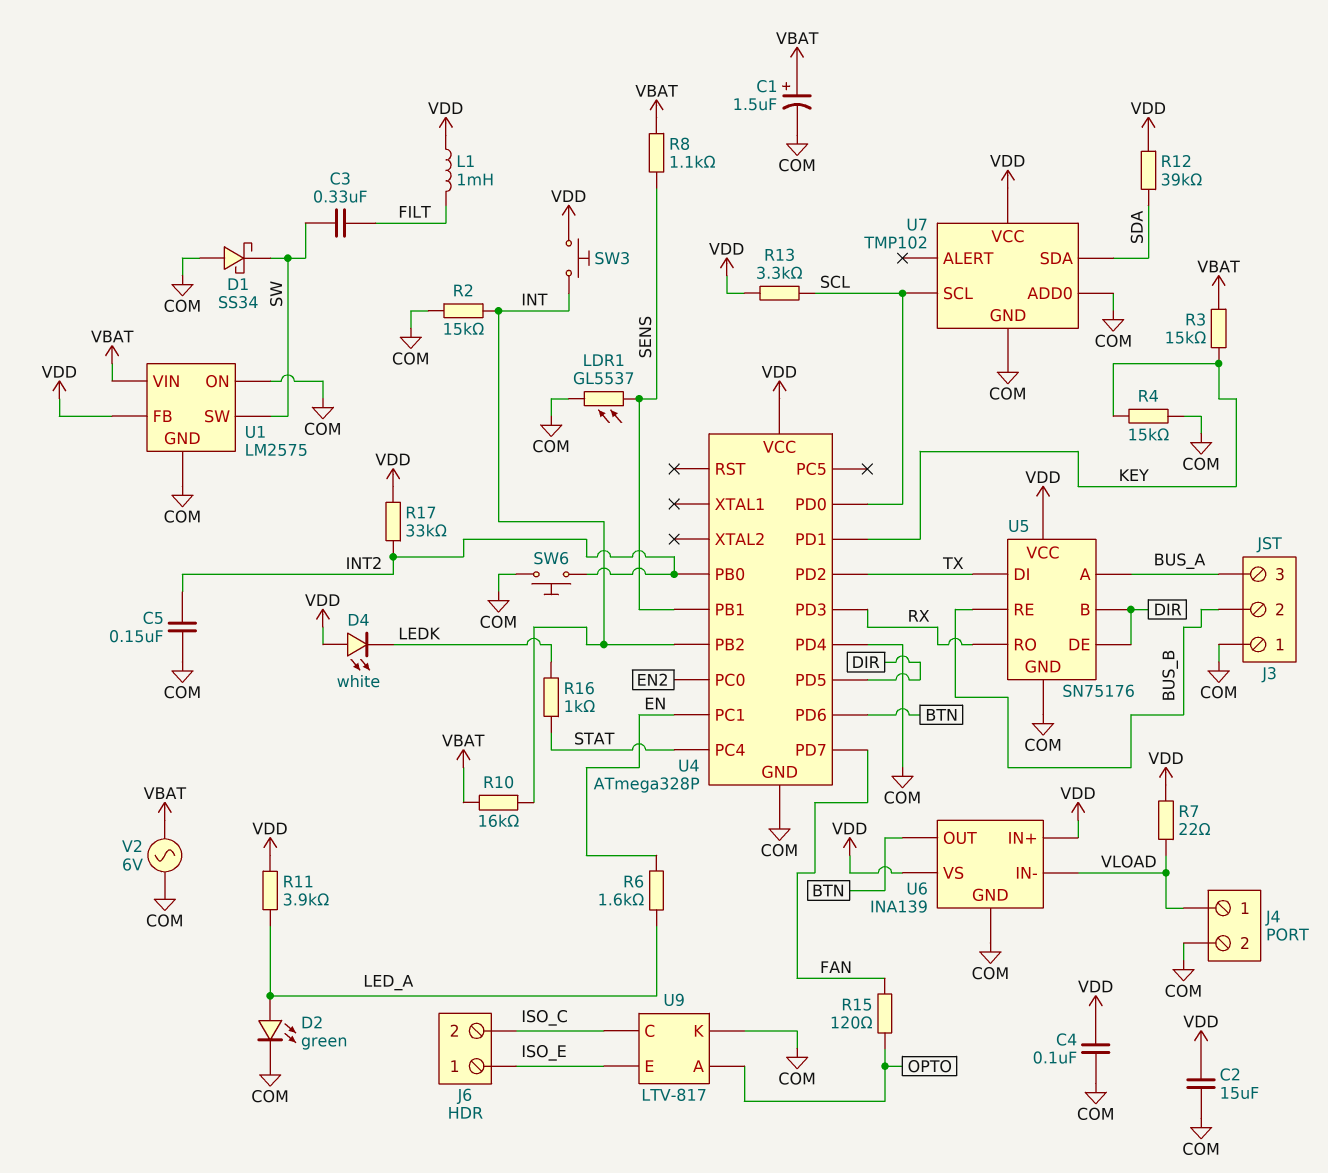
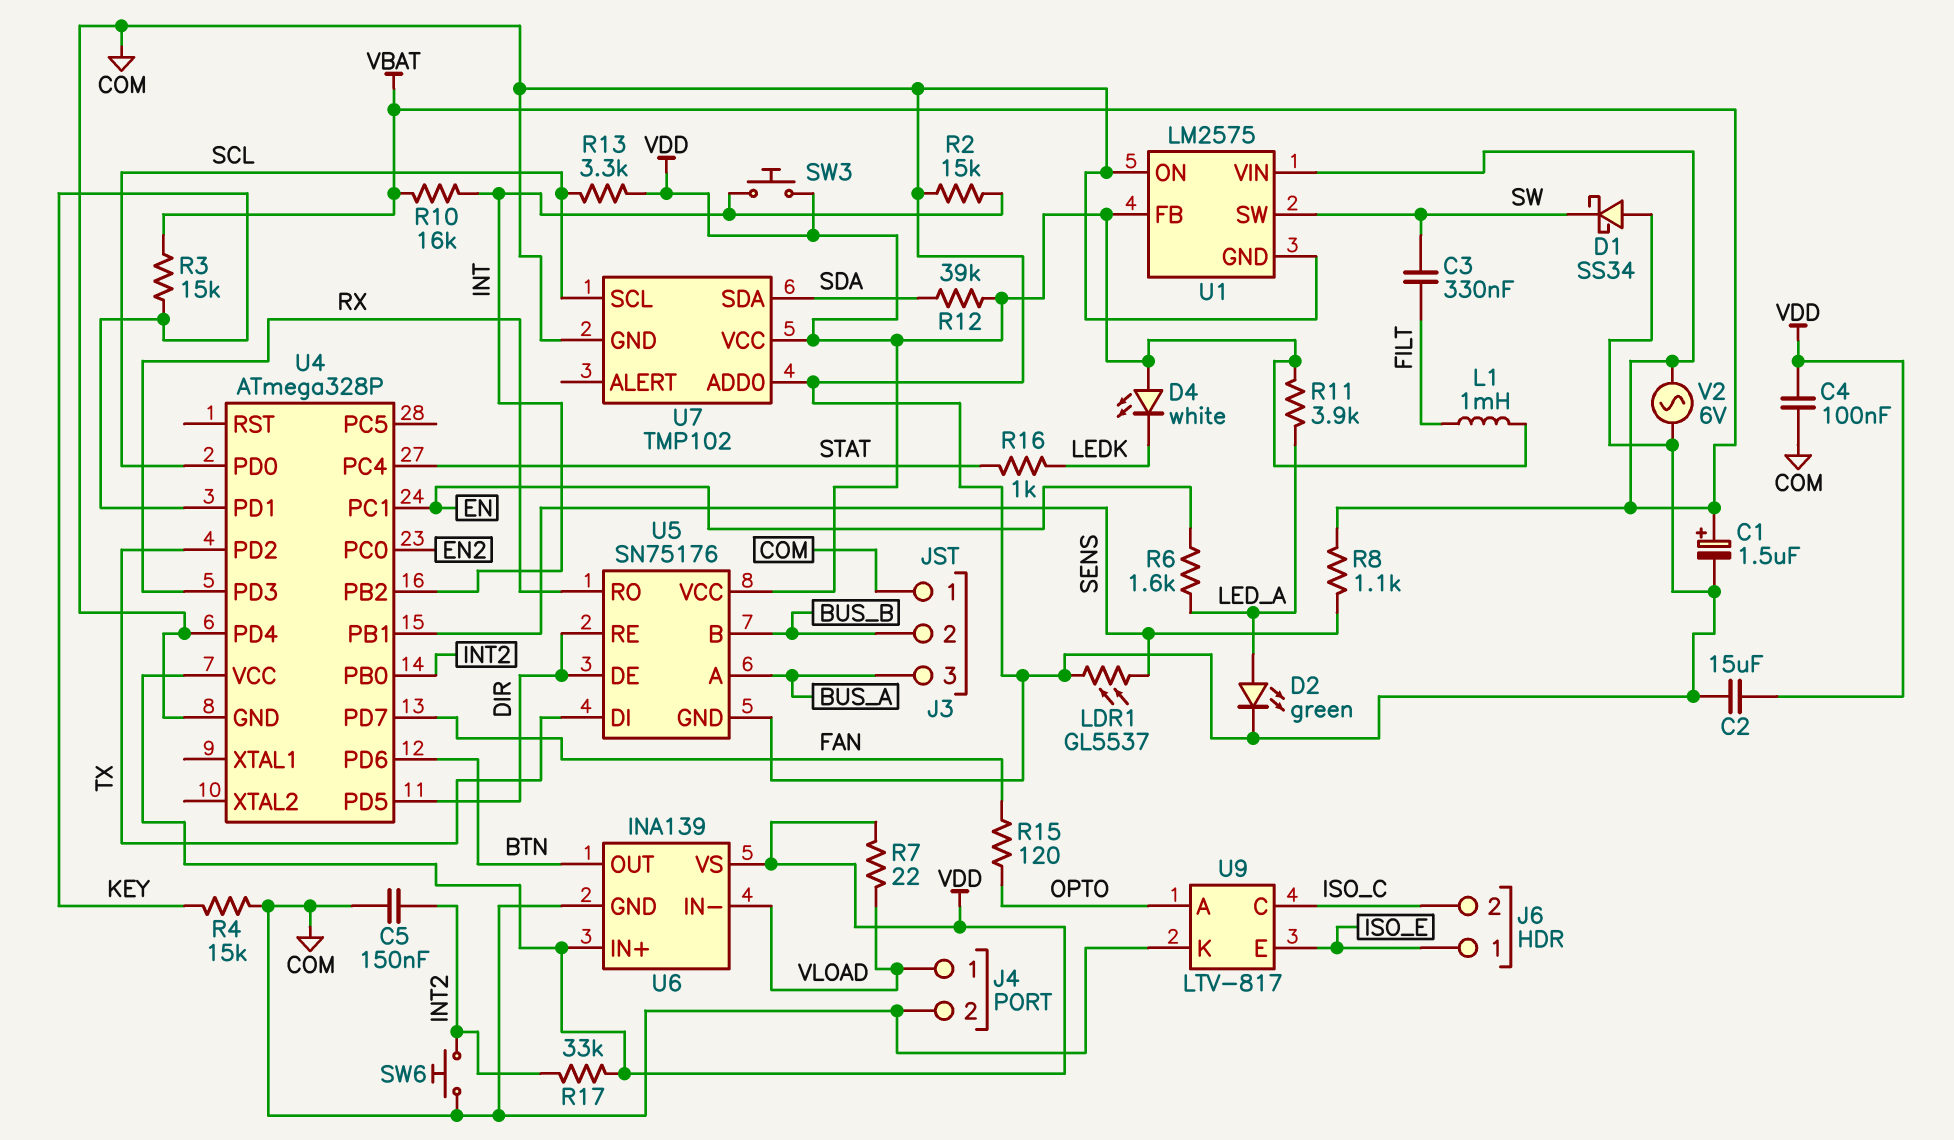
U5 pin B: DIR -> BUS_B
U5 pin RE: BUS_B -> DIR

